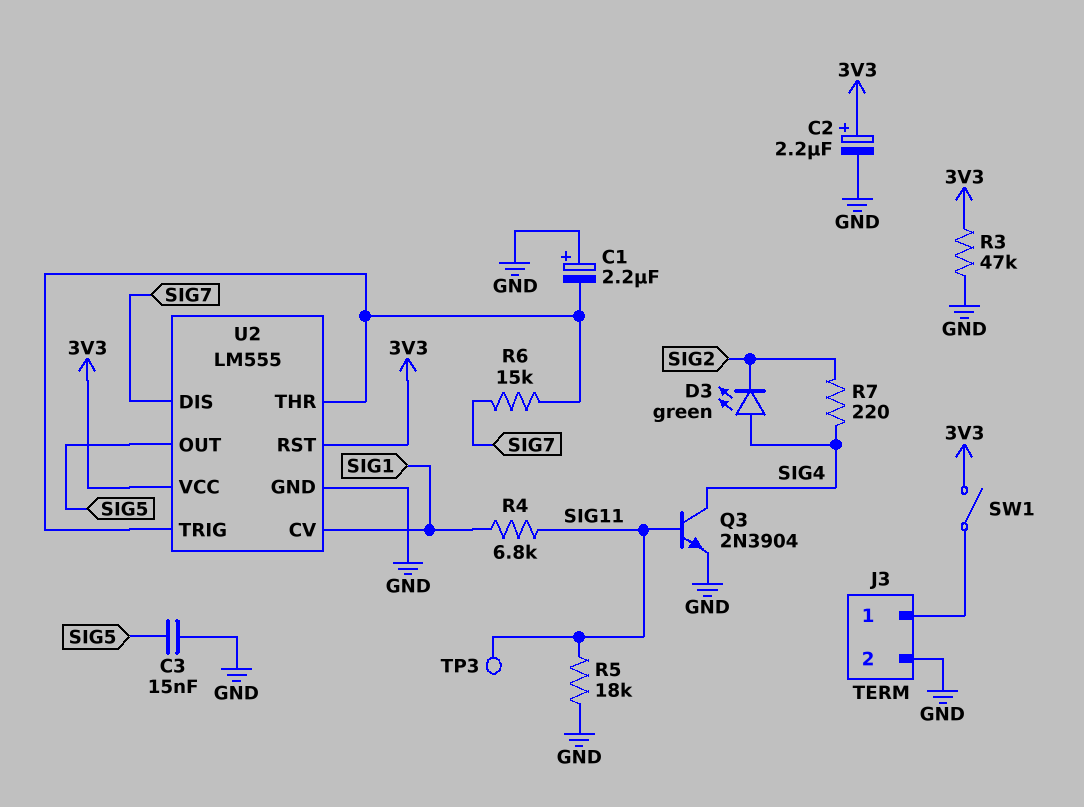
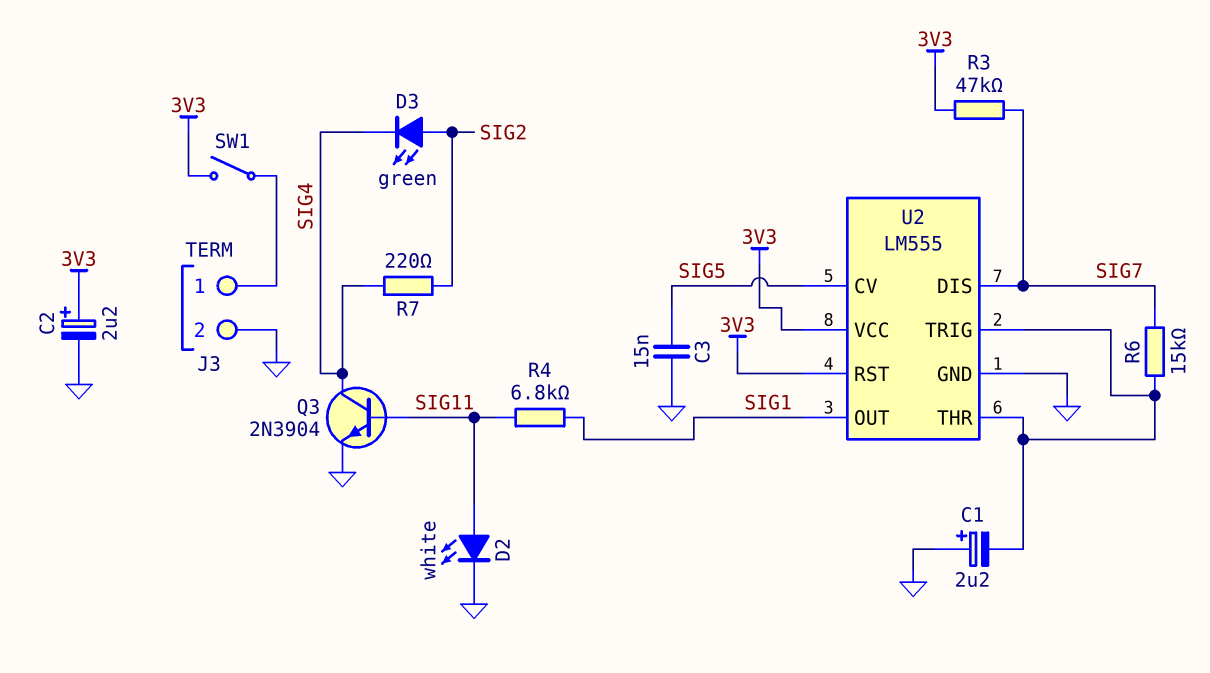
D2: none -> LED white (A SIG11, K GND)
D3: LED green (A SIG4, K SIG2) -> LED green (A SIG2, K SIG4)
R3: 47k (3V3, GND) -> 47k (3V3, SIG7)
R5: 18k (GND, SIG11) -> none
TP3: test point (SIG11) -> none
U2 pin CV: SIG1 -> SIG5
U2 pin OUT: SIG5 -> SIG1

